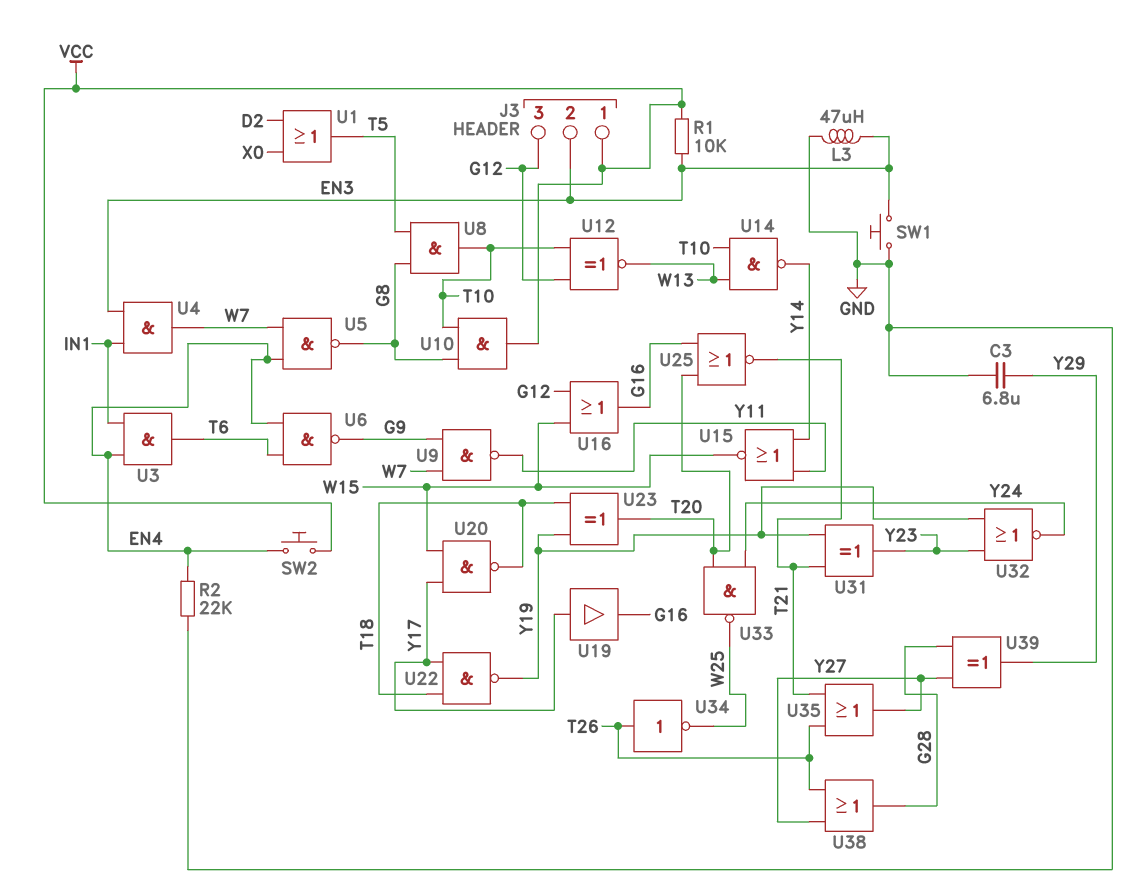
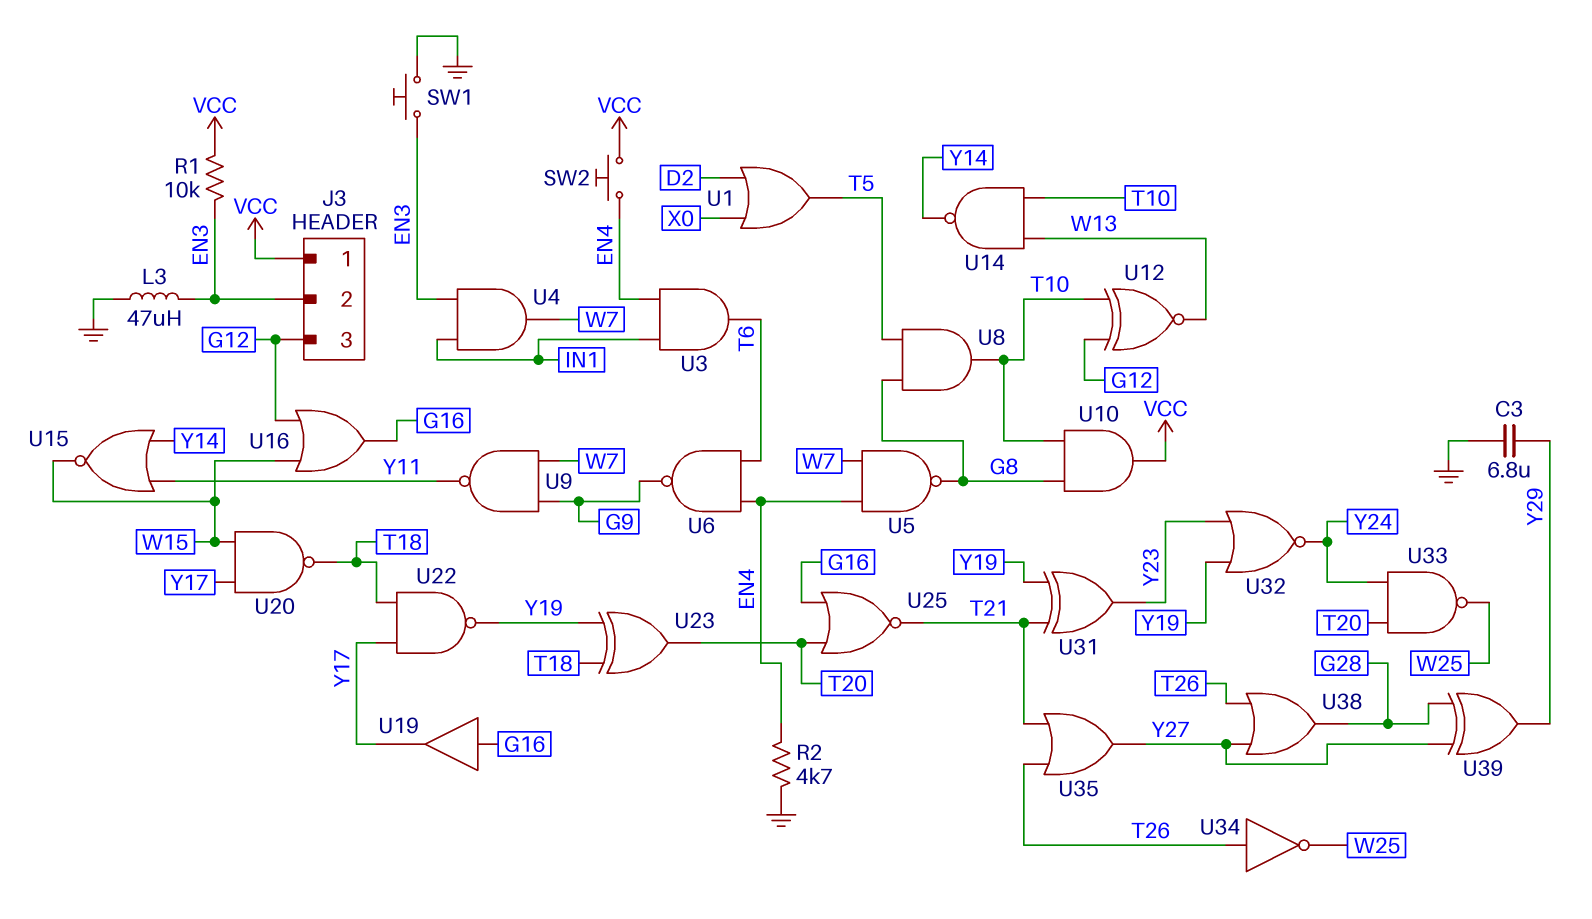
R2: 22k (EN4, GND) -> 4.7k (EN4, GND)
U19: buffer (in Y17, out G16) -> buffer (in G16, out Y17)

